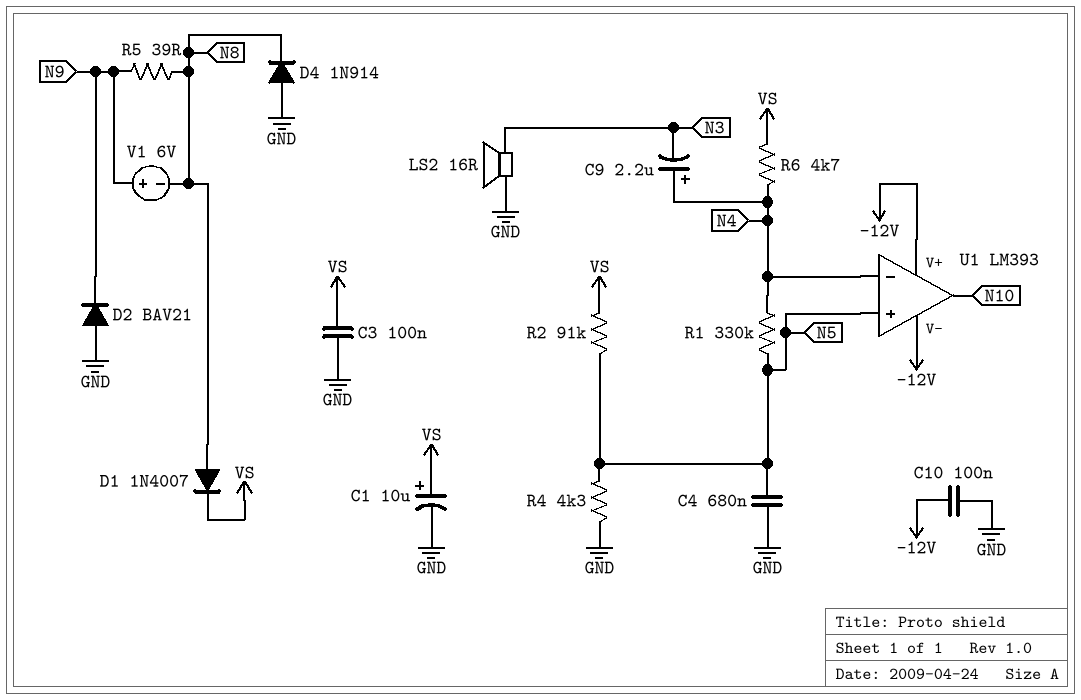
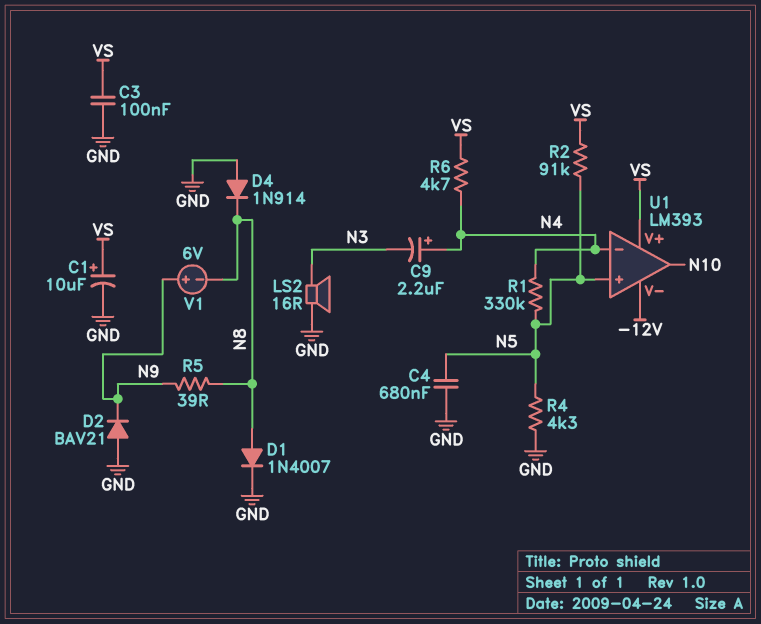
C10: 100nF (-12V, GND) -> none
D1: diode 1N4007 (A N8, K VS) -> diode 1N4007 (A N8, K GND)
U1 pin V+: -12V -> VS

